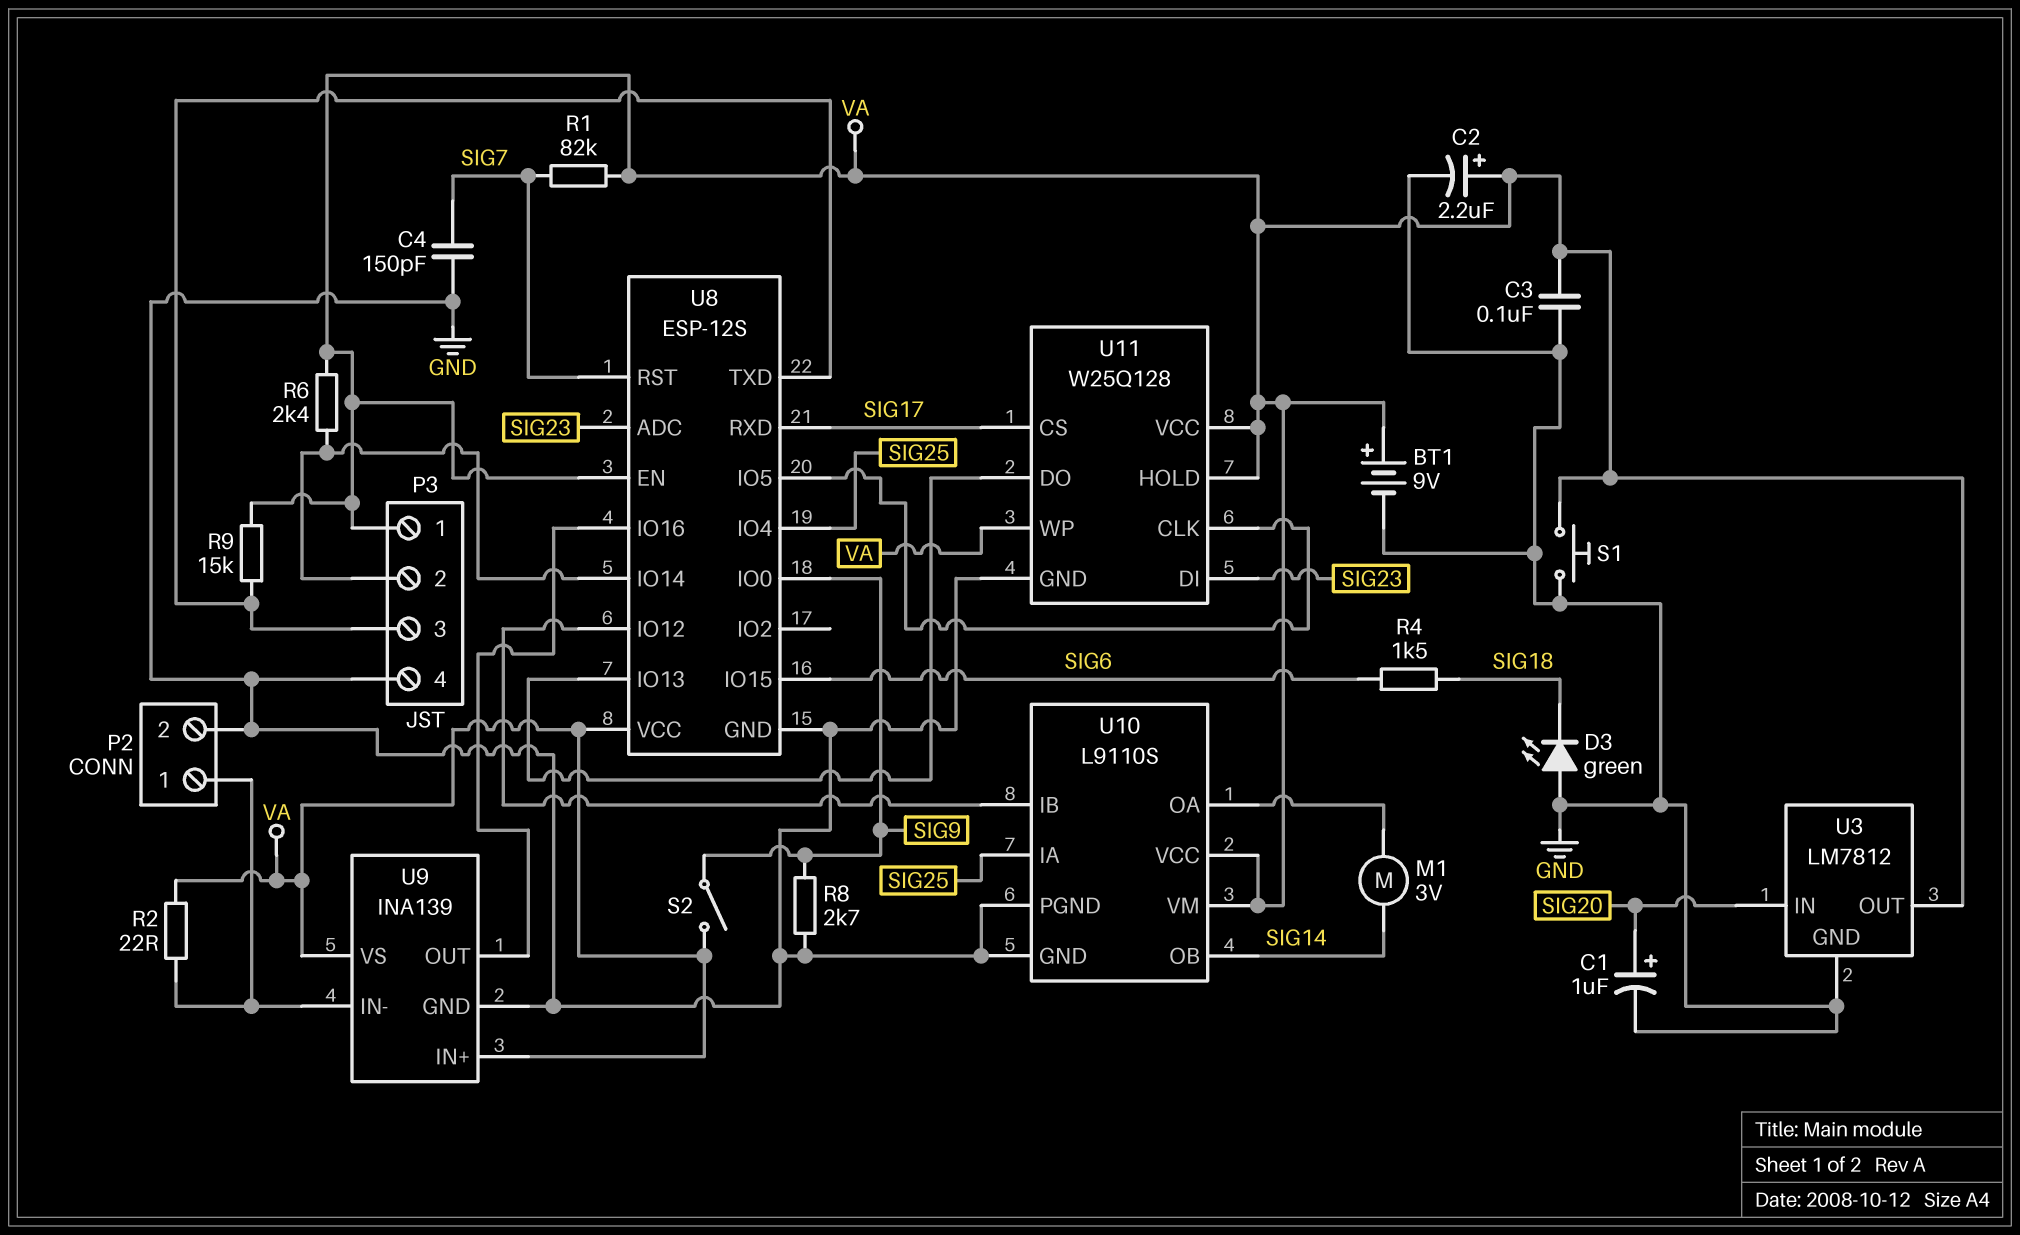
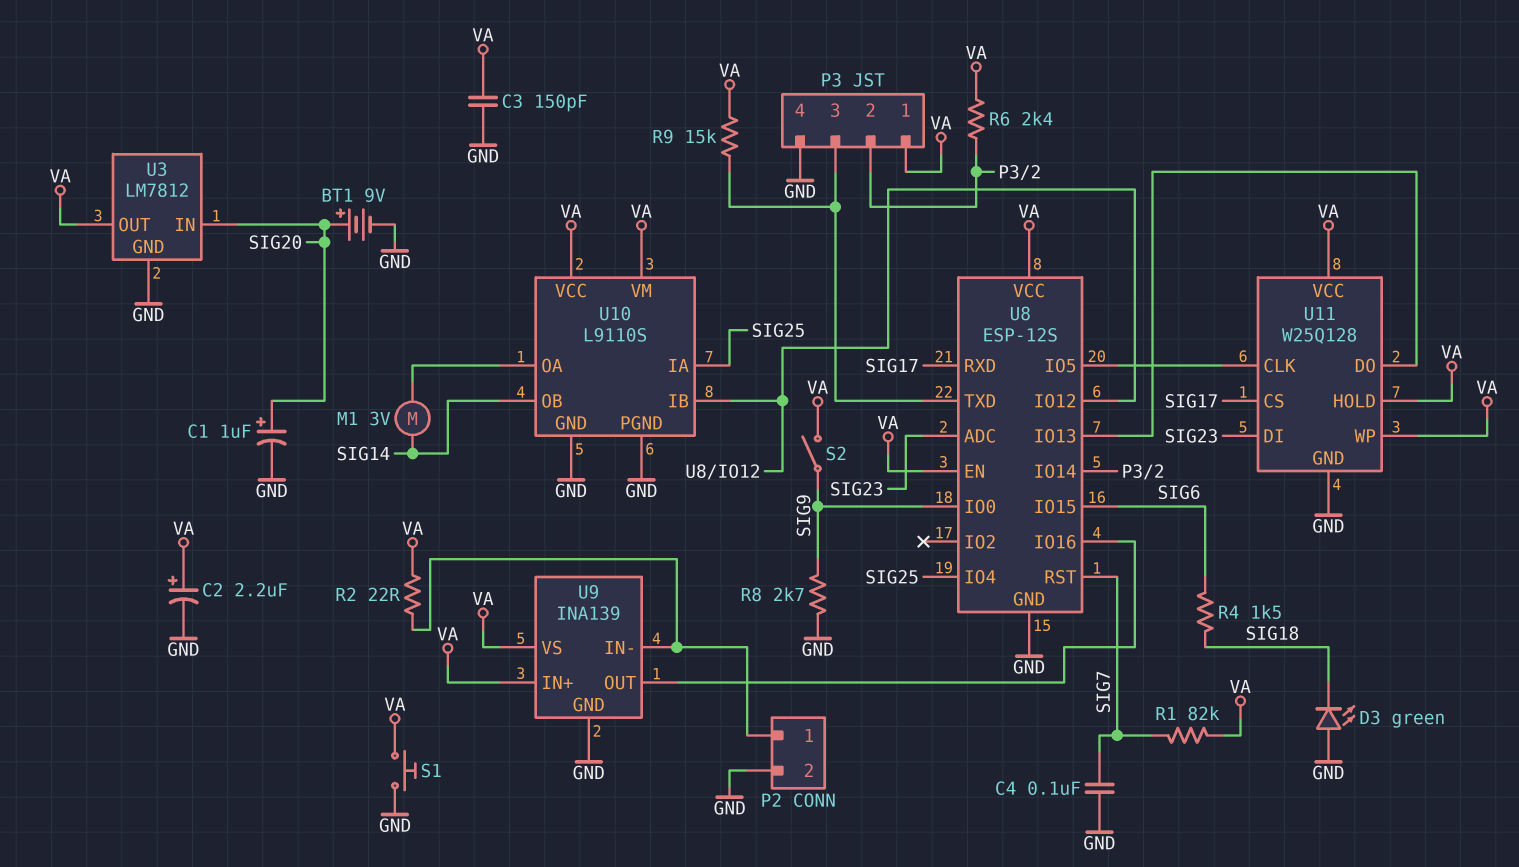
BT1: 9V (plus VA, minus GND) -> 9V (plus SIG20, minus GND)
C3: 100nF (GND, VA) -> 150pF (GND, VA)
C4: 150pF (GND, SIG7) -> 100nF (GND, SIG7)

